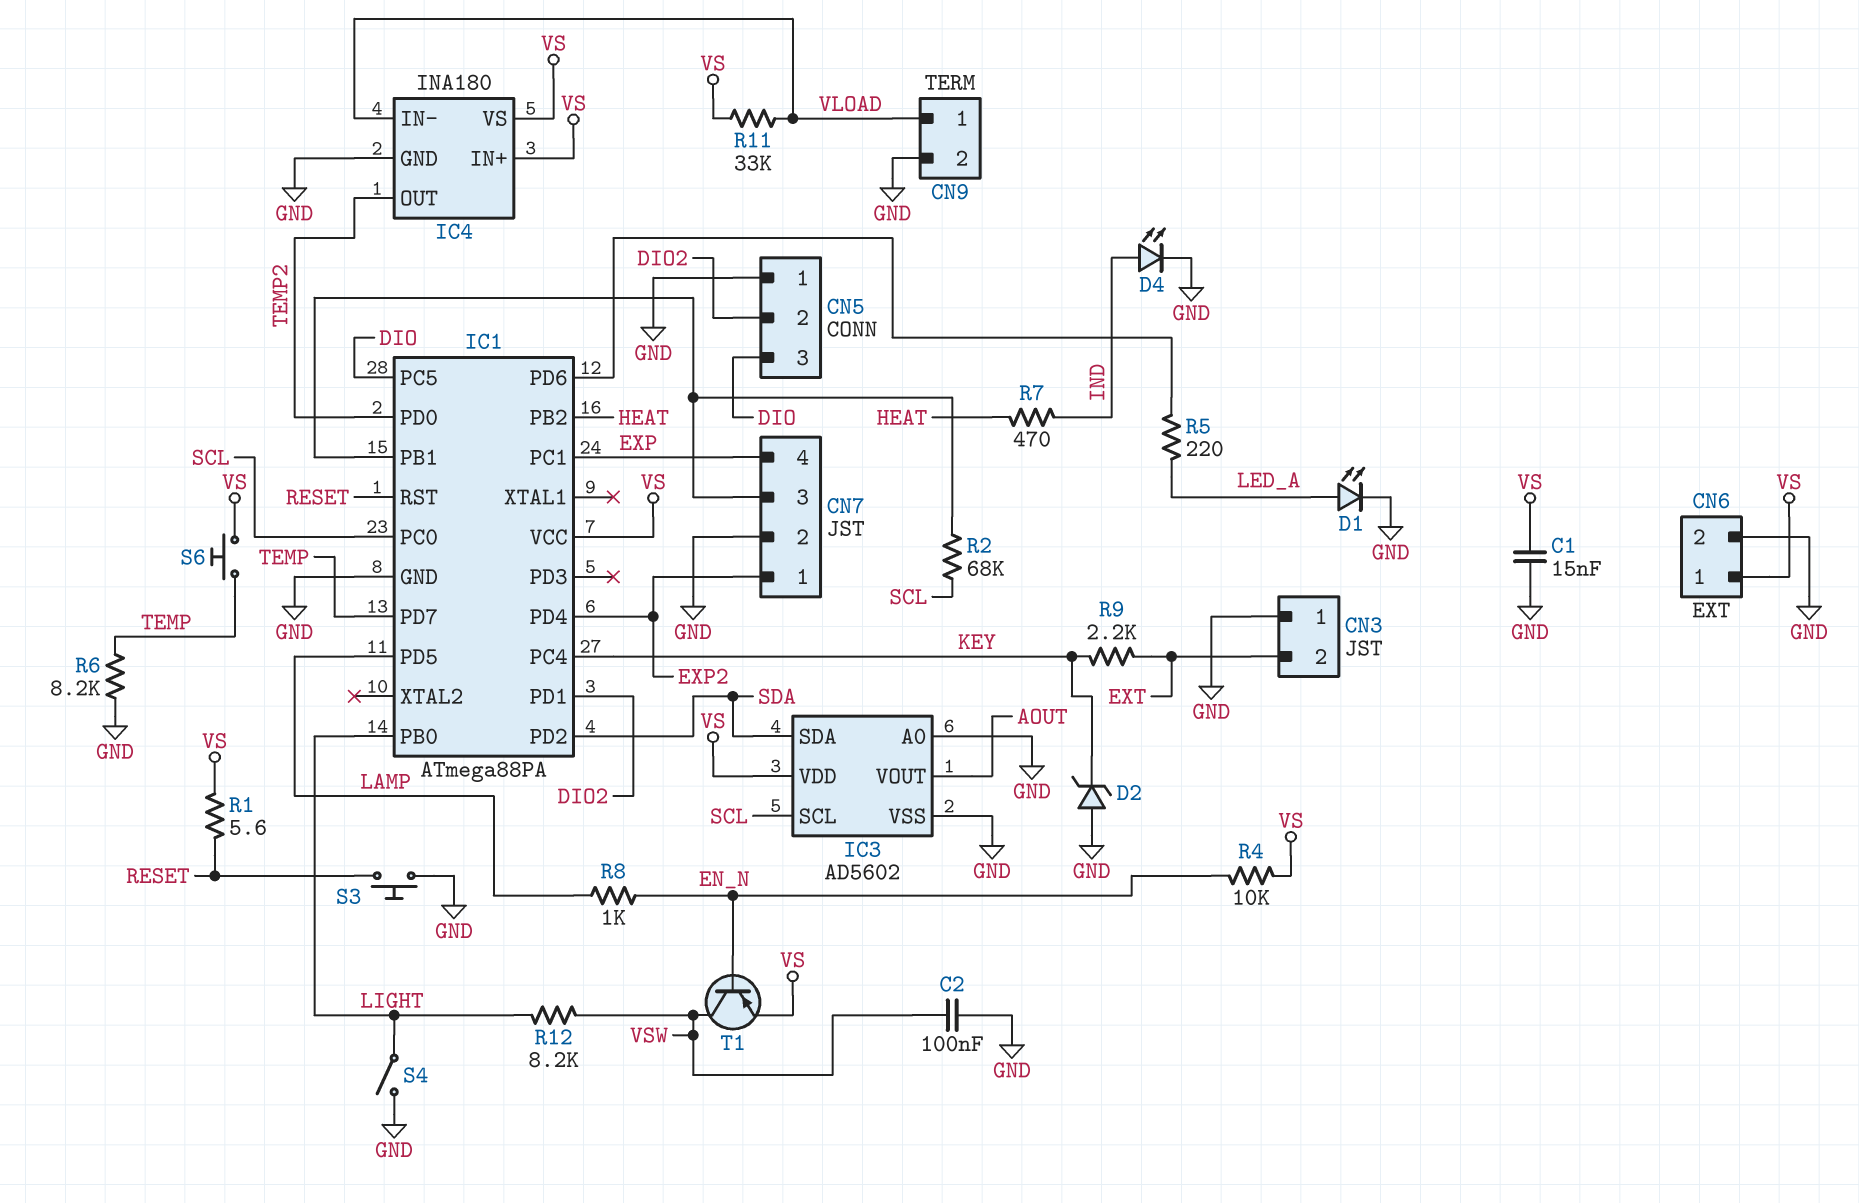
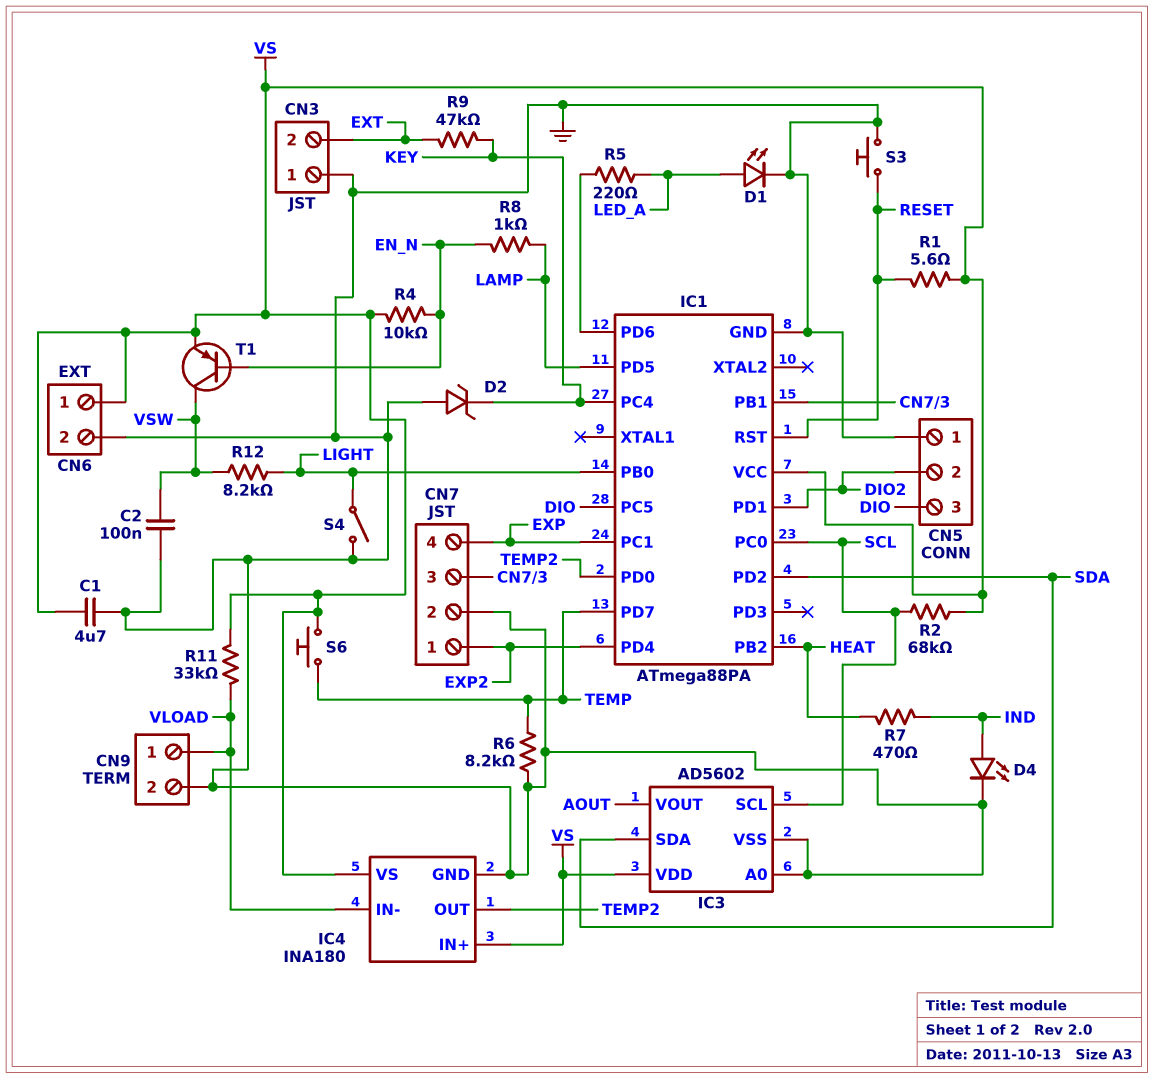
C1: 15nF (GND, VS) -> 4.7uF (GND, VS)
R2: 68k (CN7/3, SCL) -> 68k (SCL, VS)
R9: 2.2k (EXT, KEY) -> 47k (EXT, KEY)

